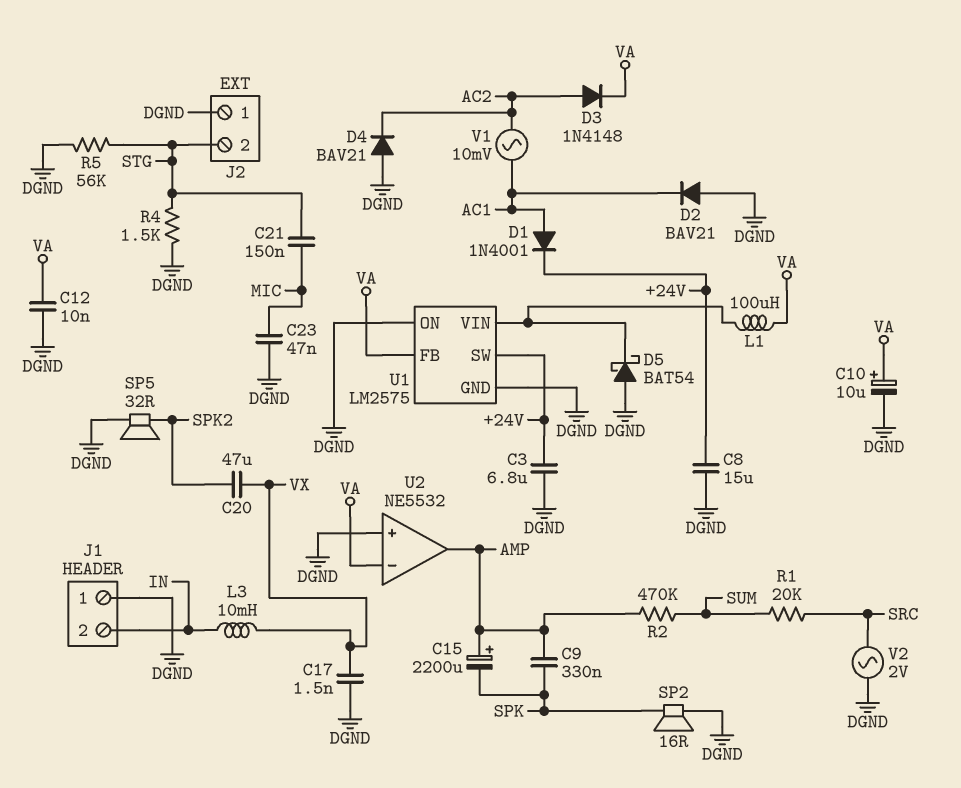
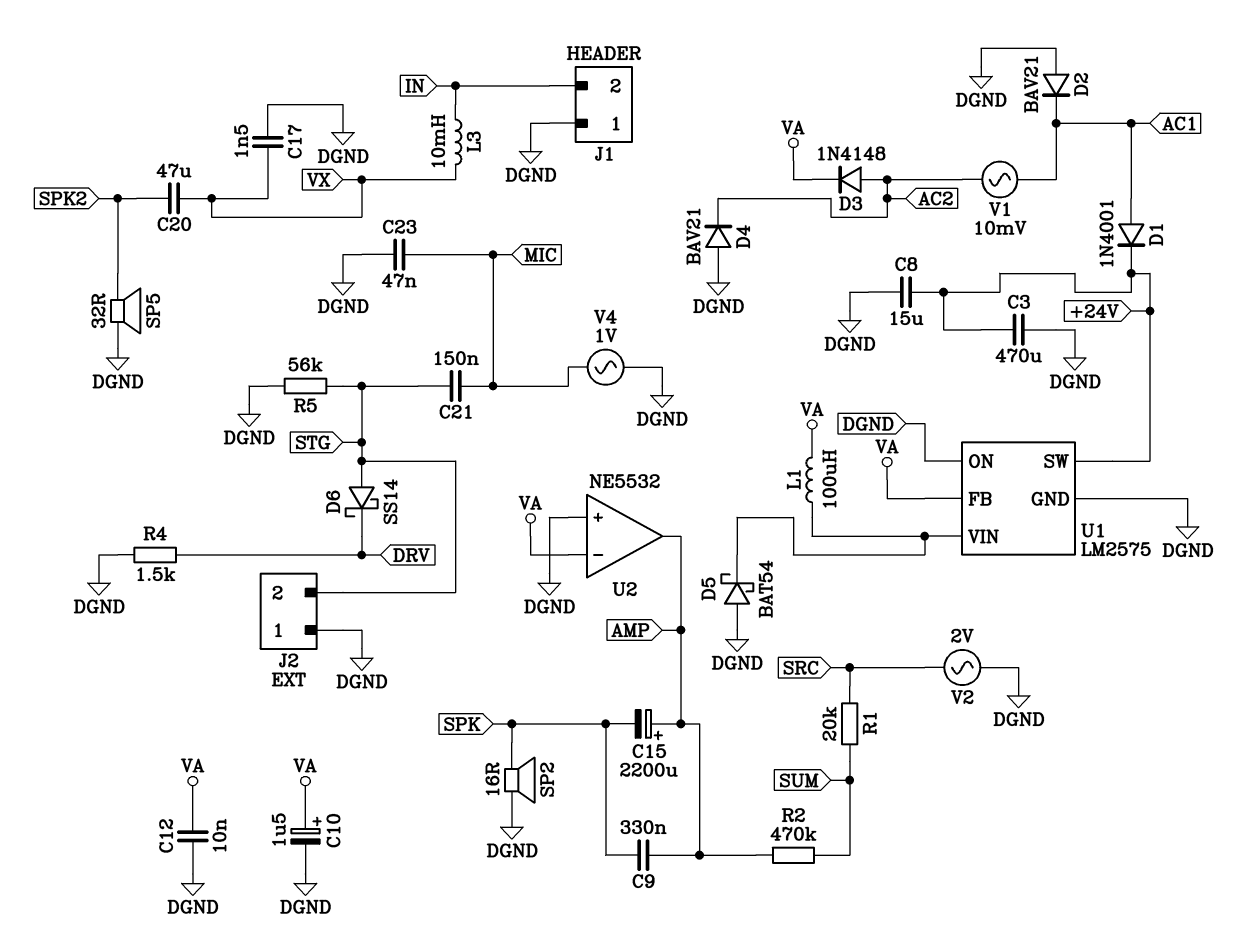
C3: 6.8uF (+24V, DGND) -> 470uF (+24V, DGND)
C10: 10uF (plus VA, minus DGND) -> 1.5uF (plus VA, minus DGND)
D6: none -> schottky SS14 (A STG, K DRV)
R4: 1.5k (DGND, STG) -> 1.5k (DGND, DRV)
V4: none -> AC 1V (DGND, MIC)

